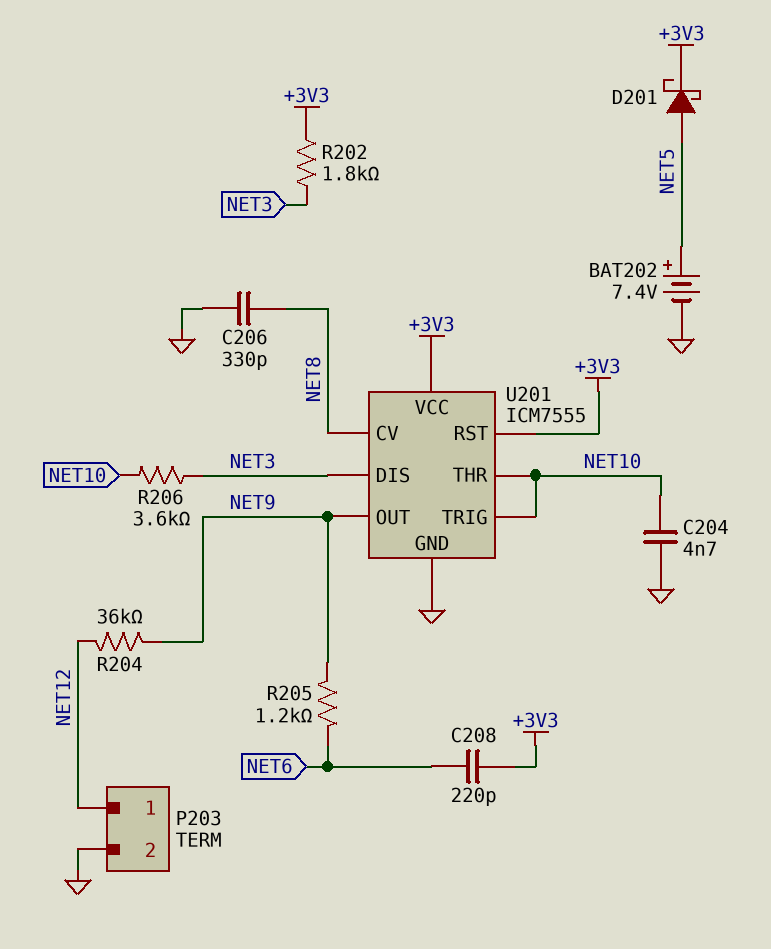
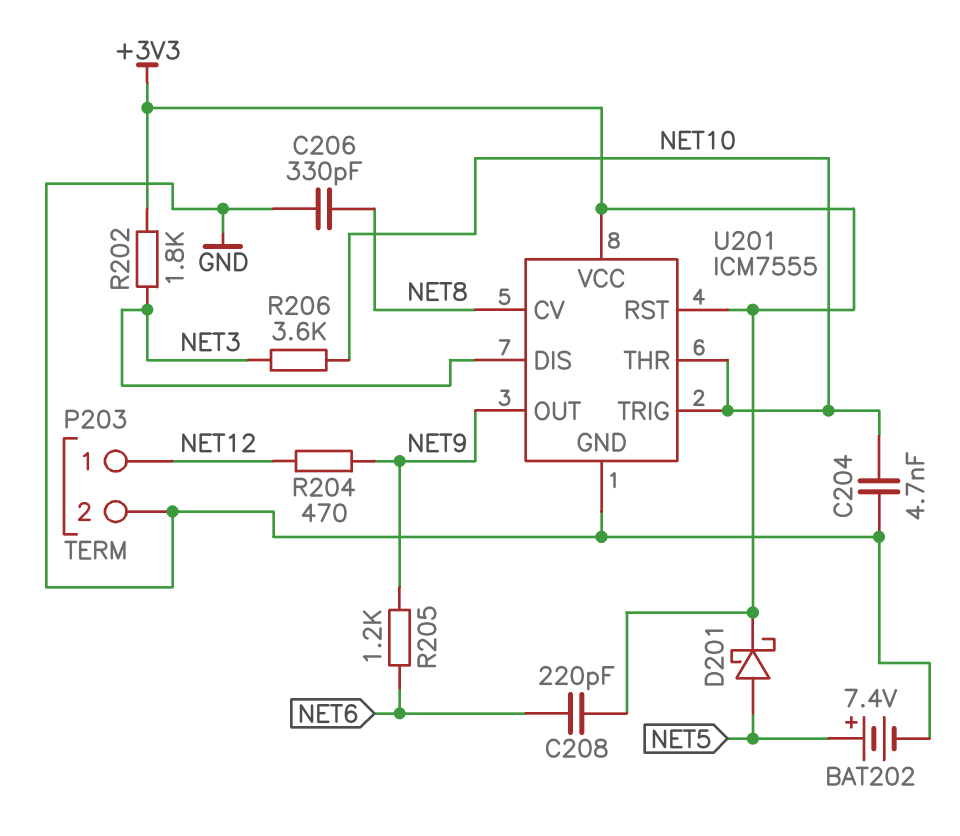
R204: 36k (NET9, NET12) -> 470 (NET9, NET12)

